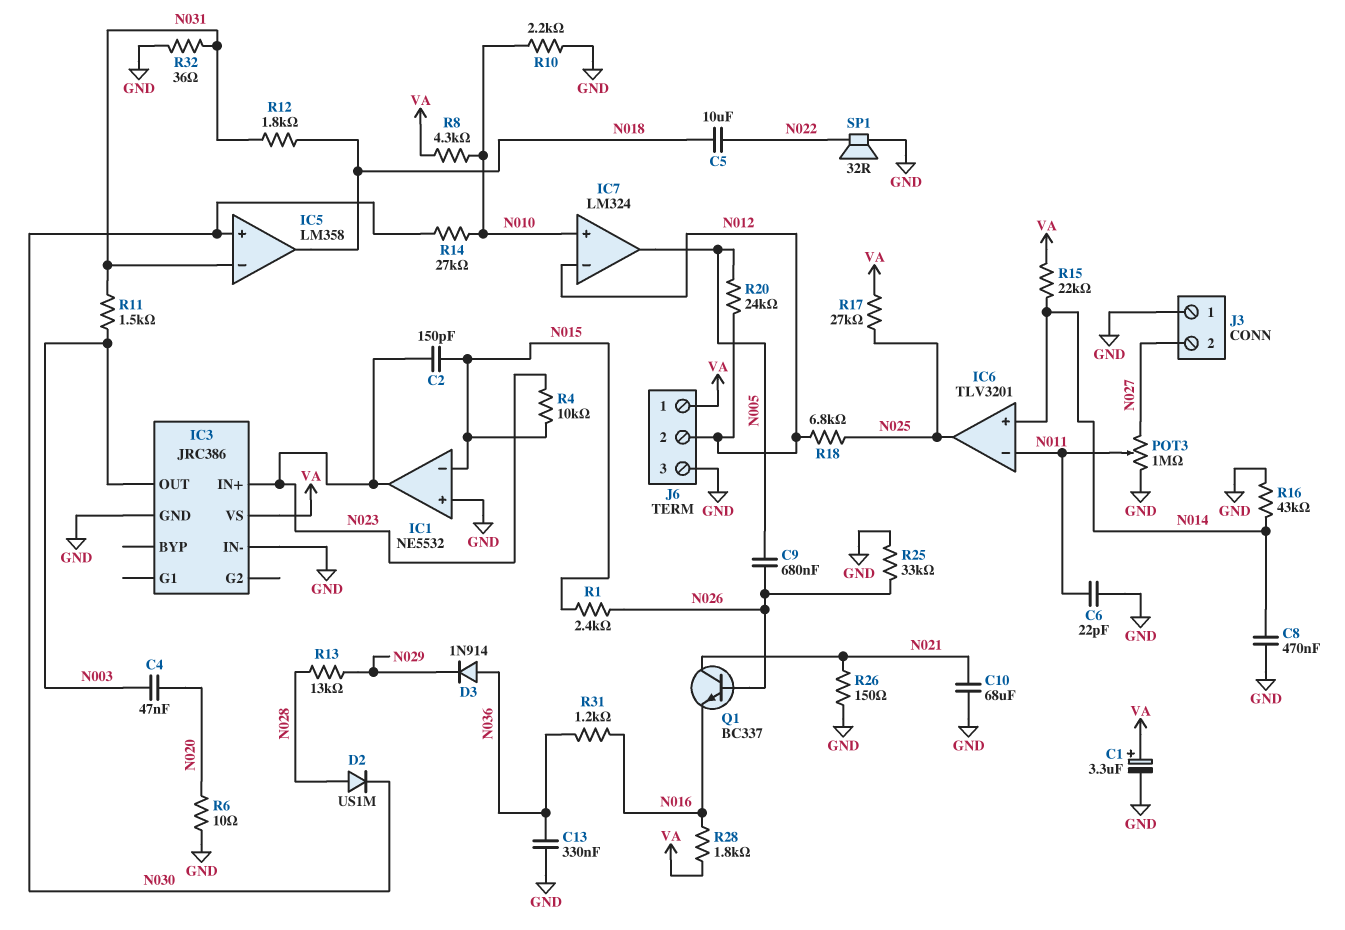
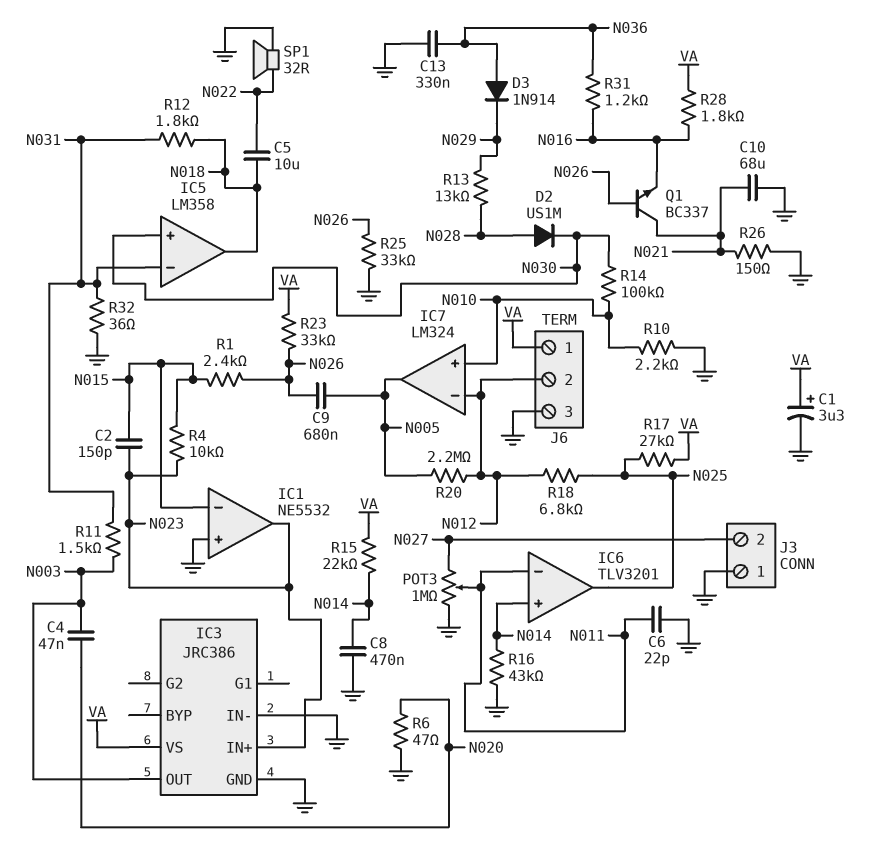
R6: 10 (GND, N020) -> 47 (GND, N020)
R8: 4.3k (N010, VA) -> none
R14: 27k (N010, N030) -> 100k (N010, N030)
R20: 24k (N005, N012) -> 2.2M (N005, N012)
R23: none -> 33k (N026, VA)

